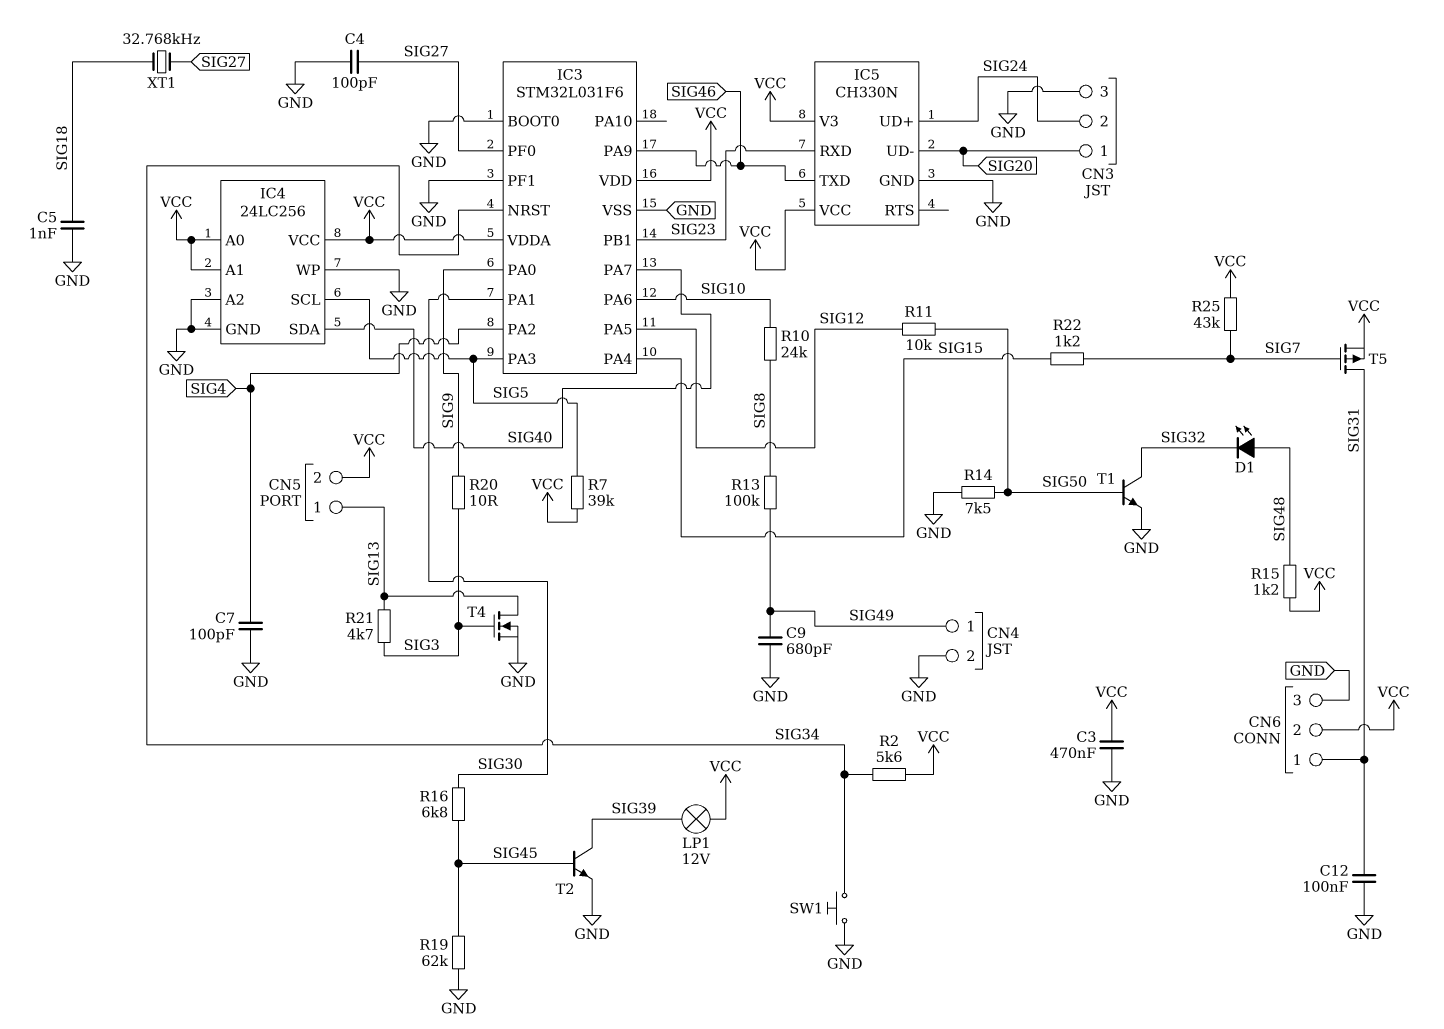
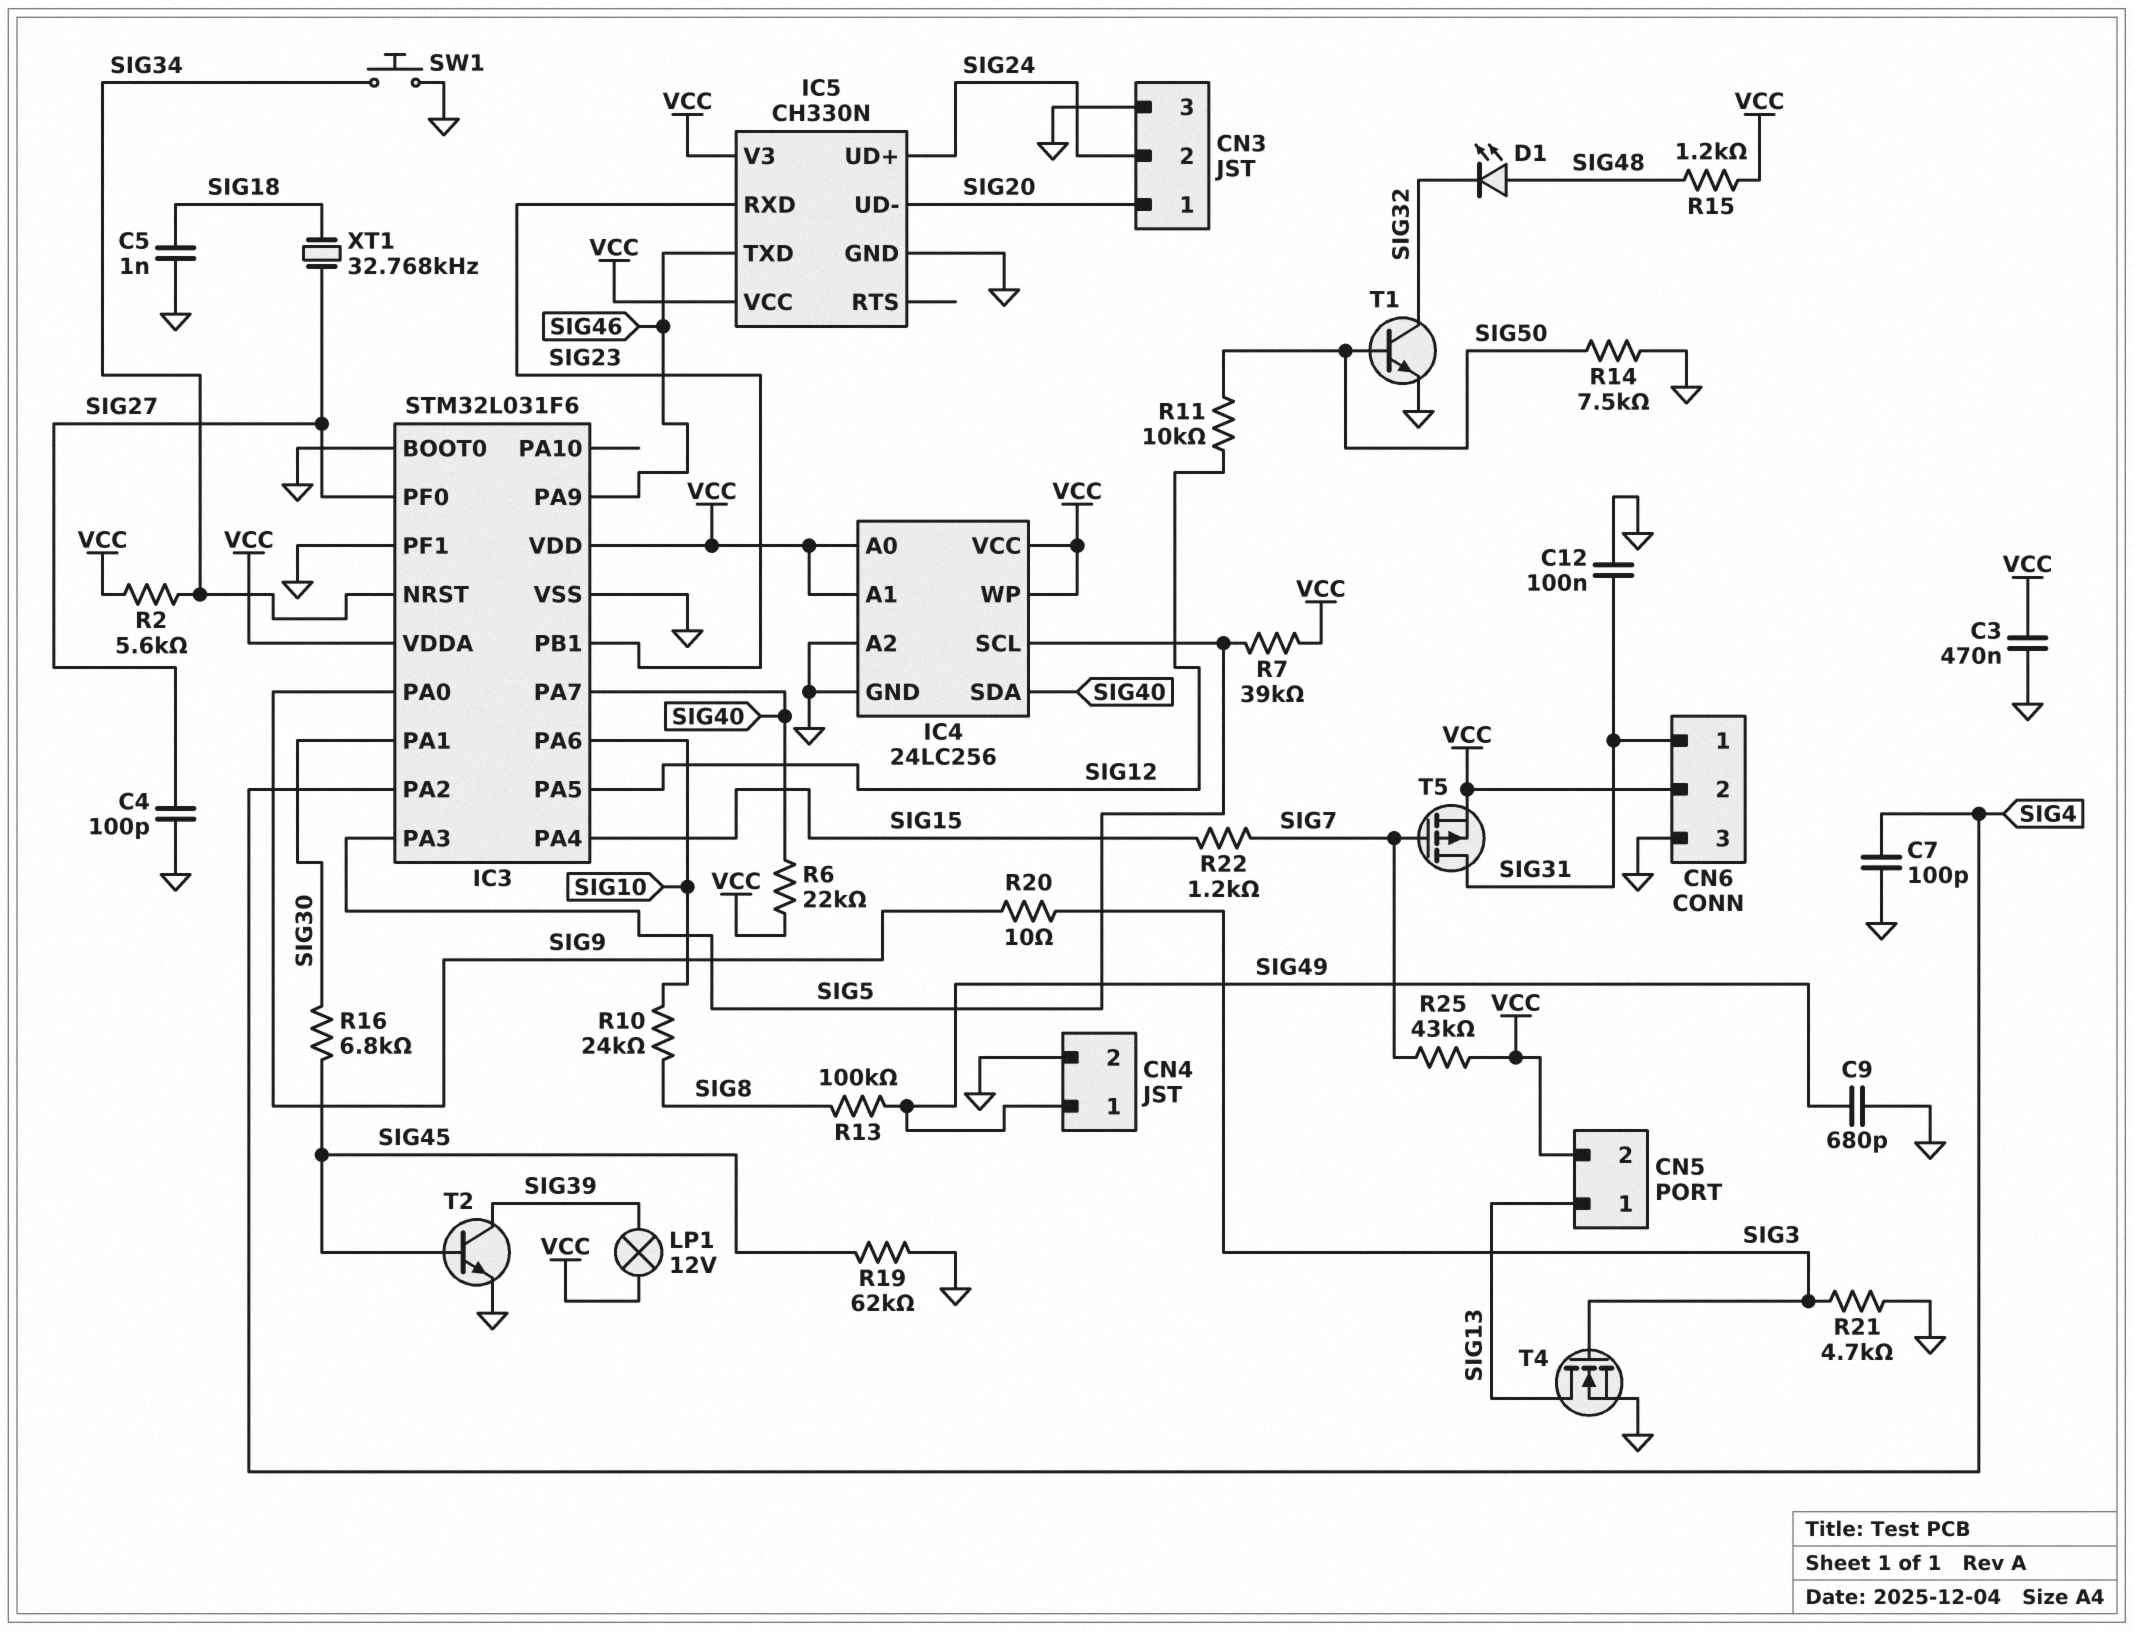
IC4 pin WP: GND -> VCC
R6: none -> 22k (SIG40, VCC)
R21: 4.7k (SIG3, SIG13) -> 4.7k (GND, SIG3)

